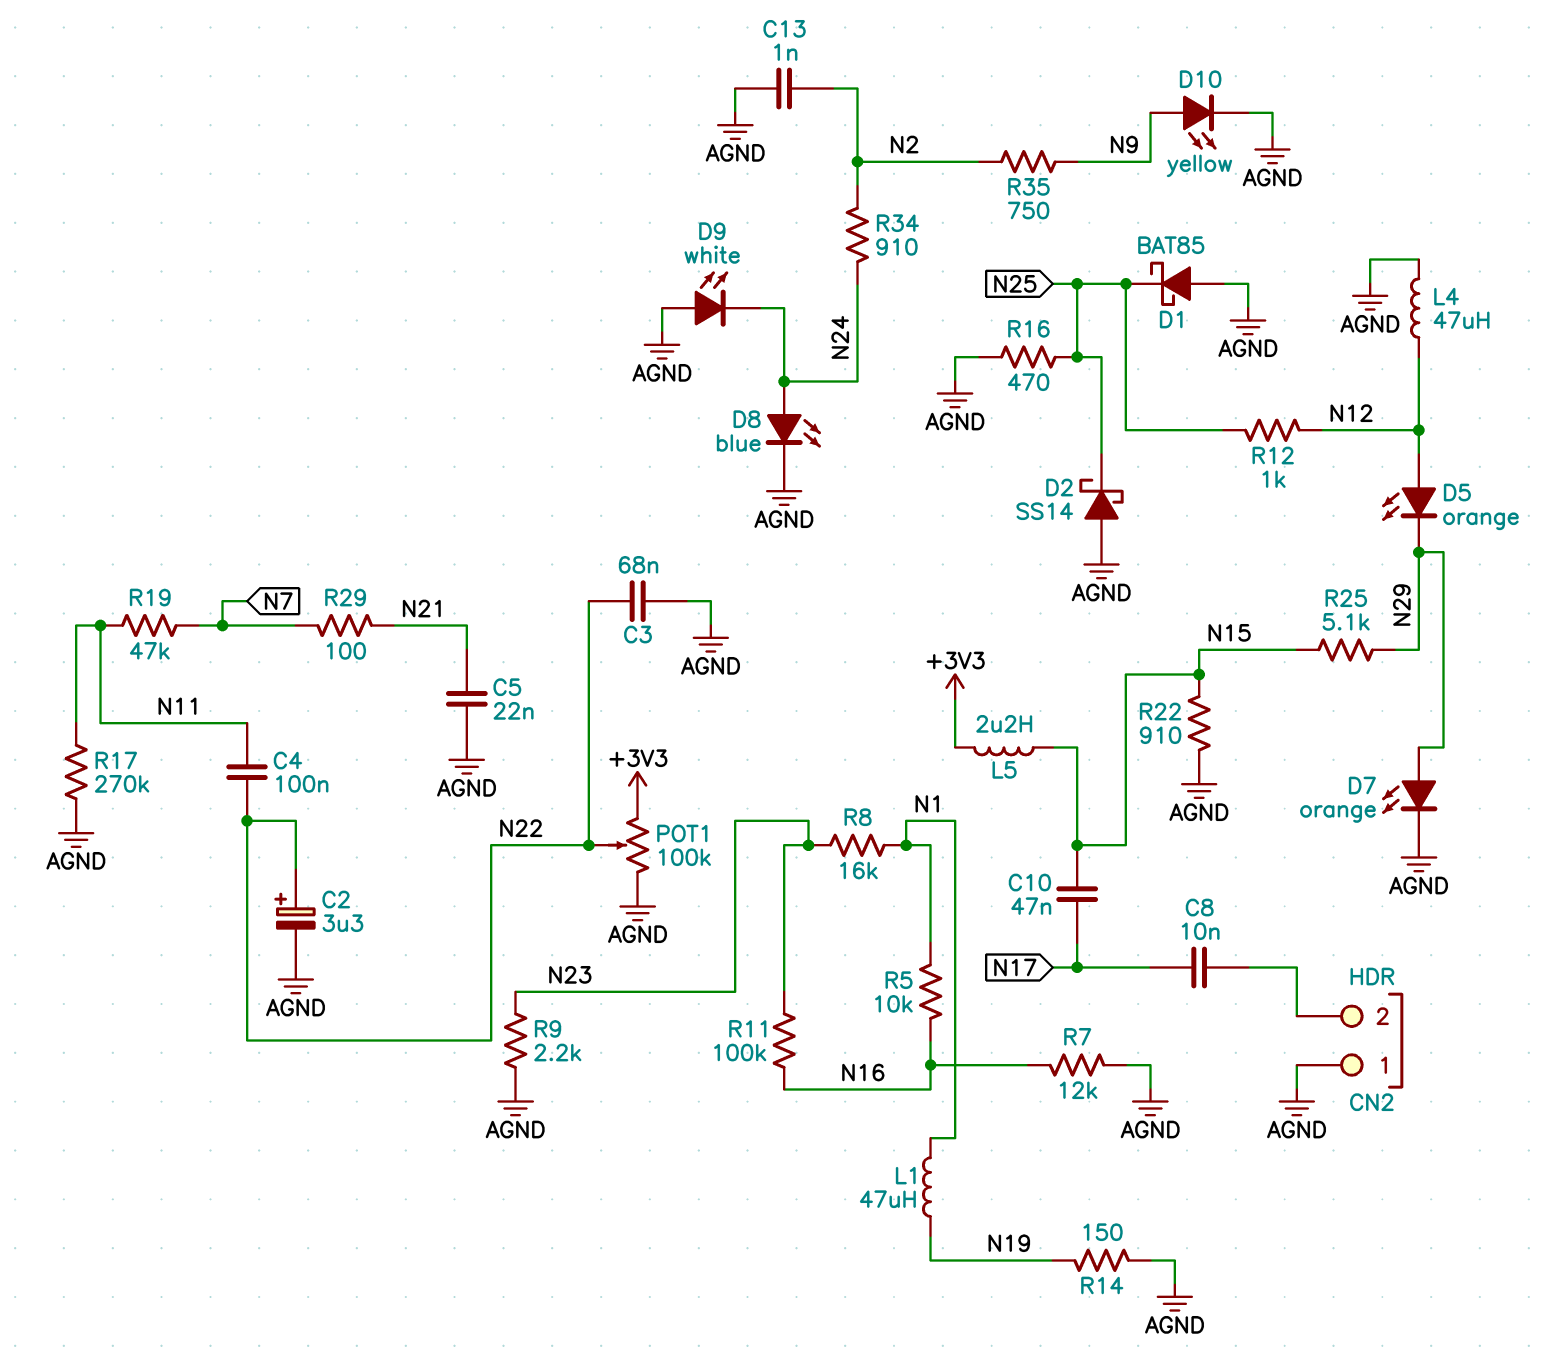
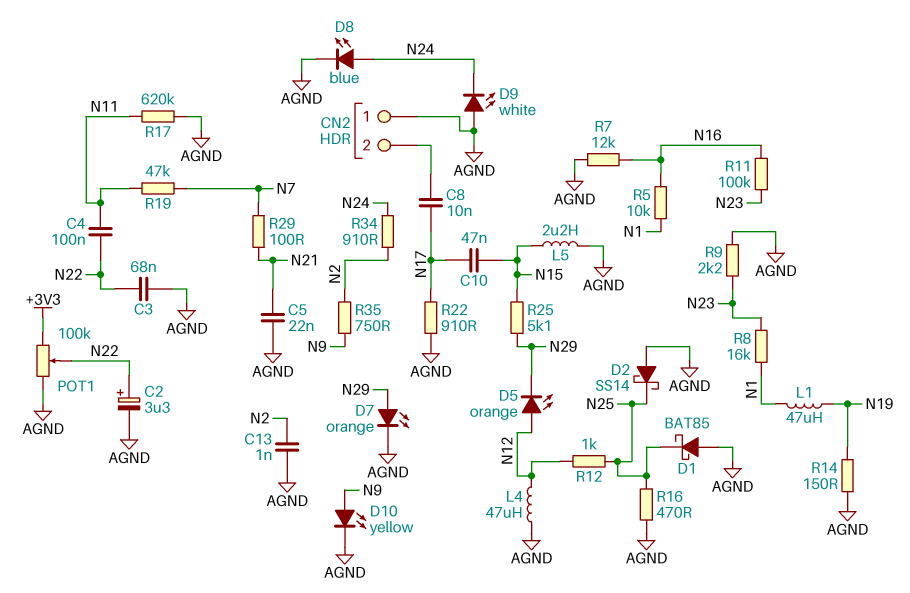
L5: 2.2uH (+3V3, N15) -> 2.2uH (AGND, N15)
R17: 270k (AGND, N11) -> 620k (AGND, N11)
R22: 910 (AGND, N15) -> 910 (AGND, N17)

